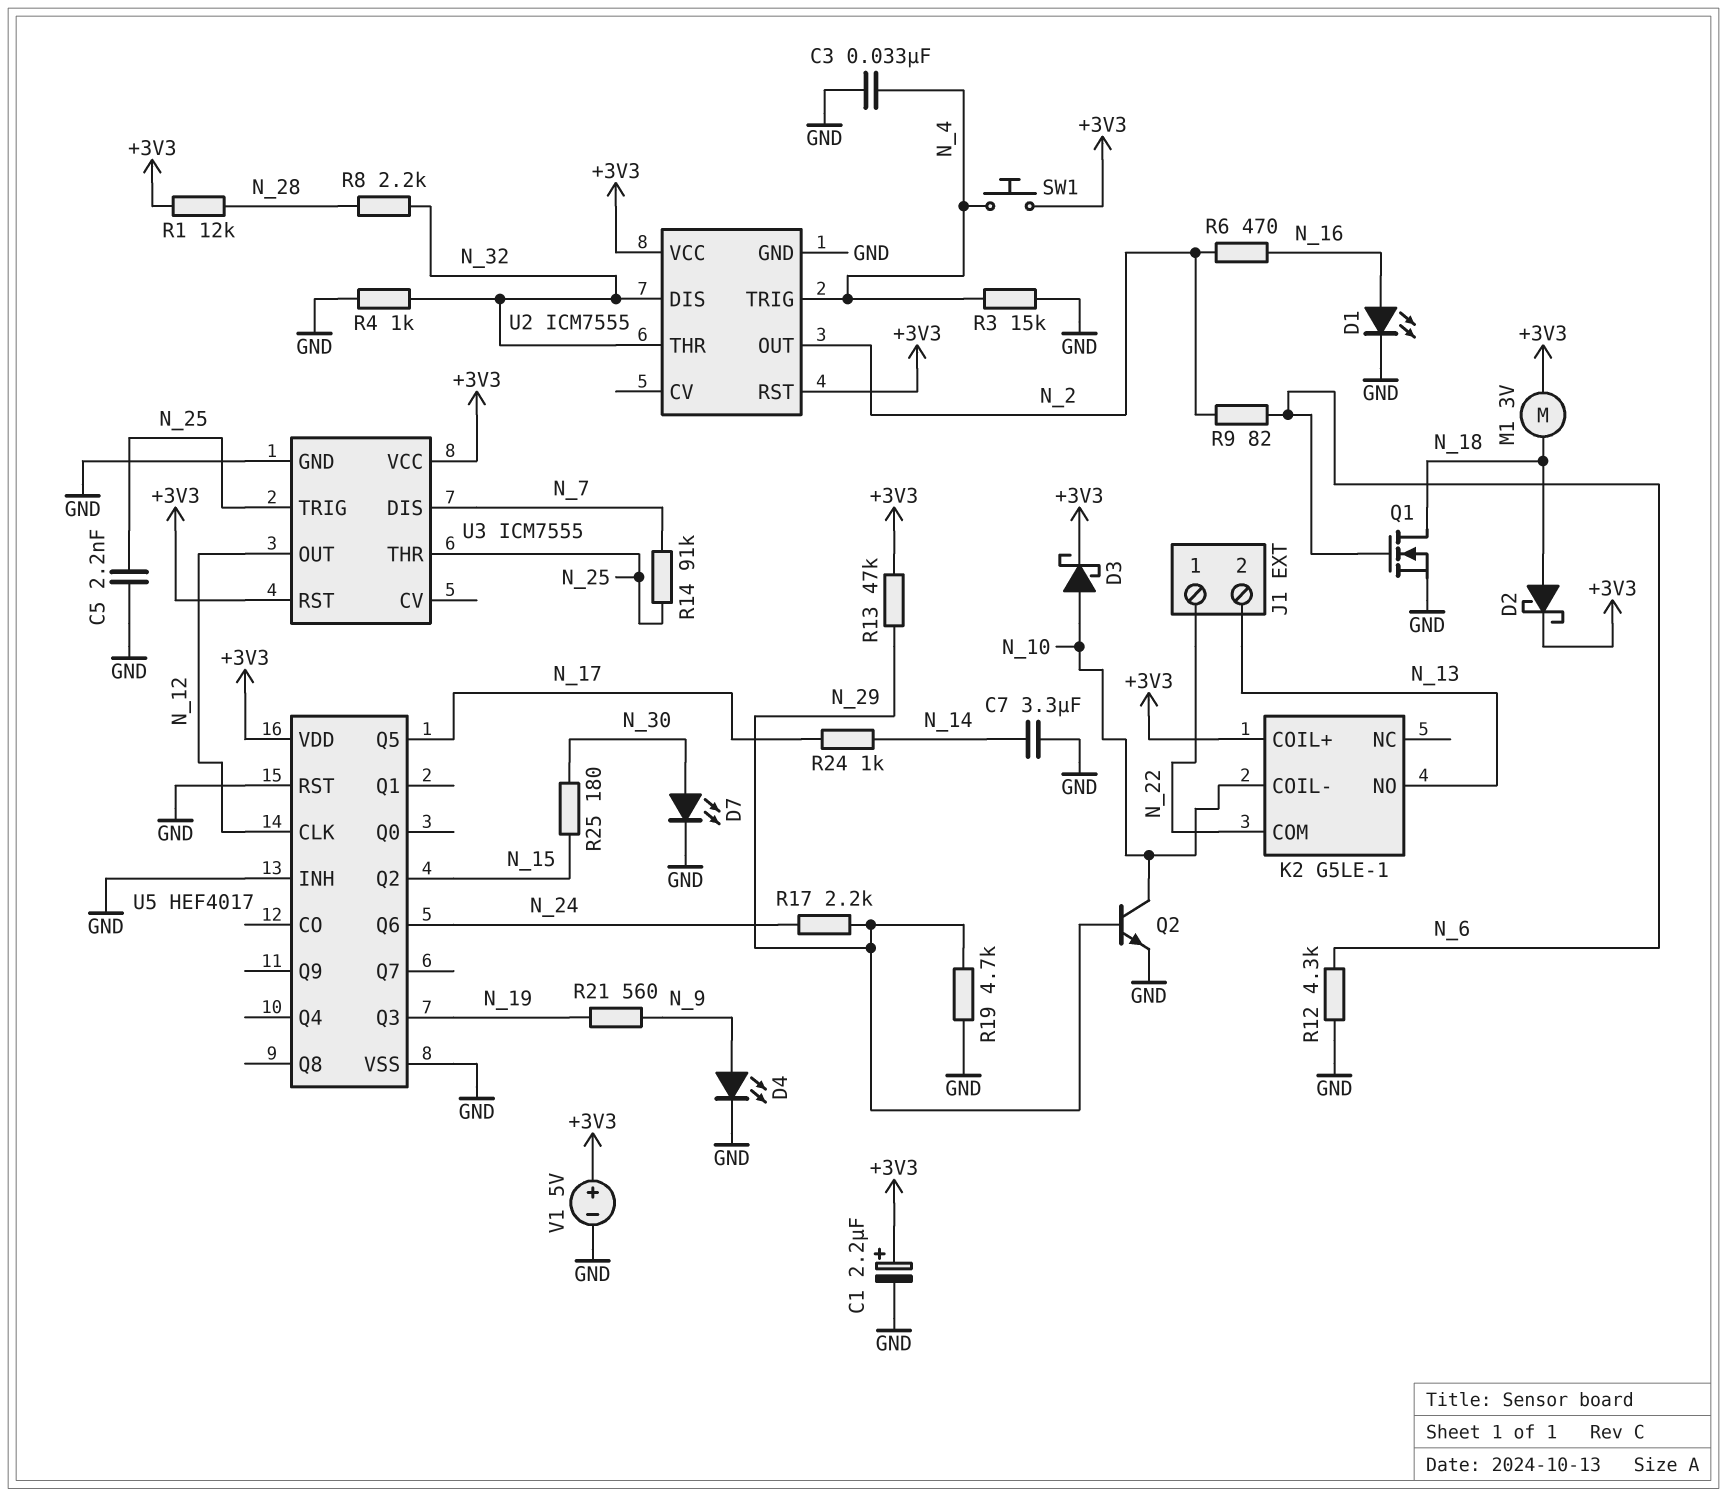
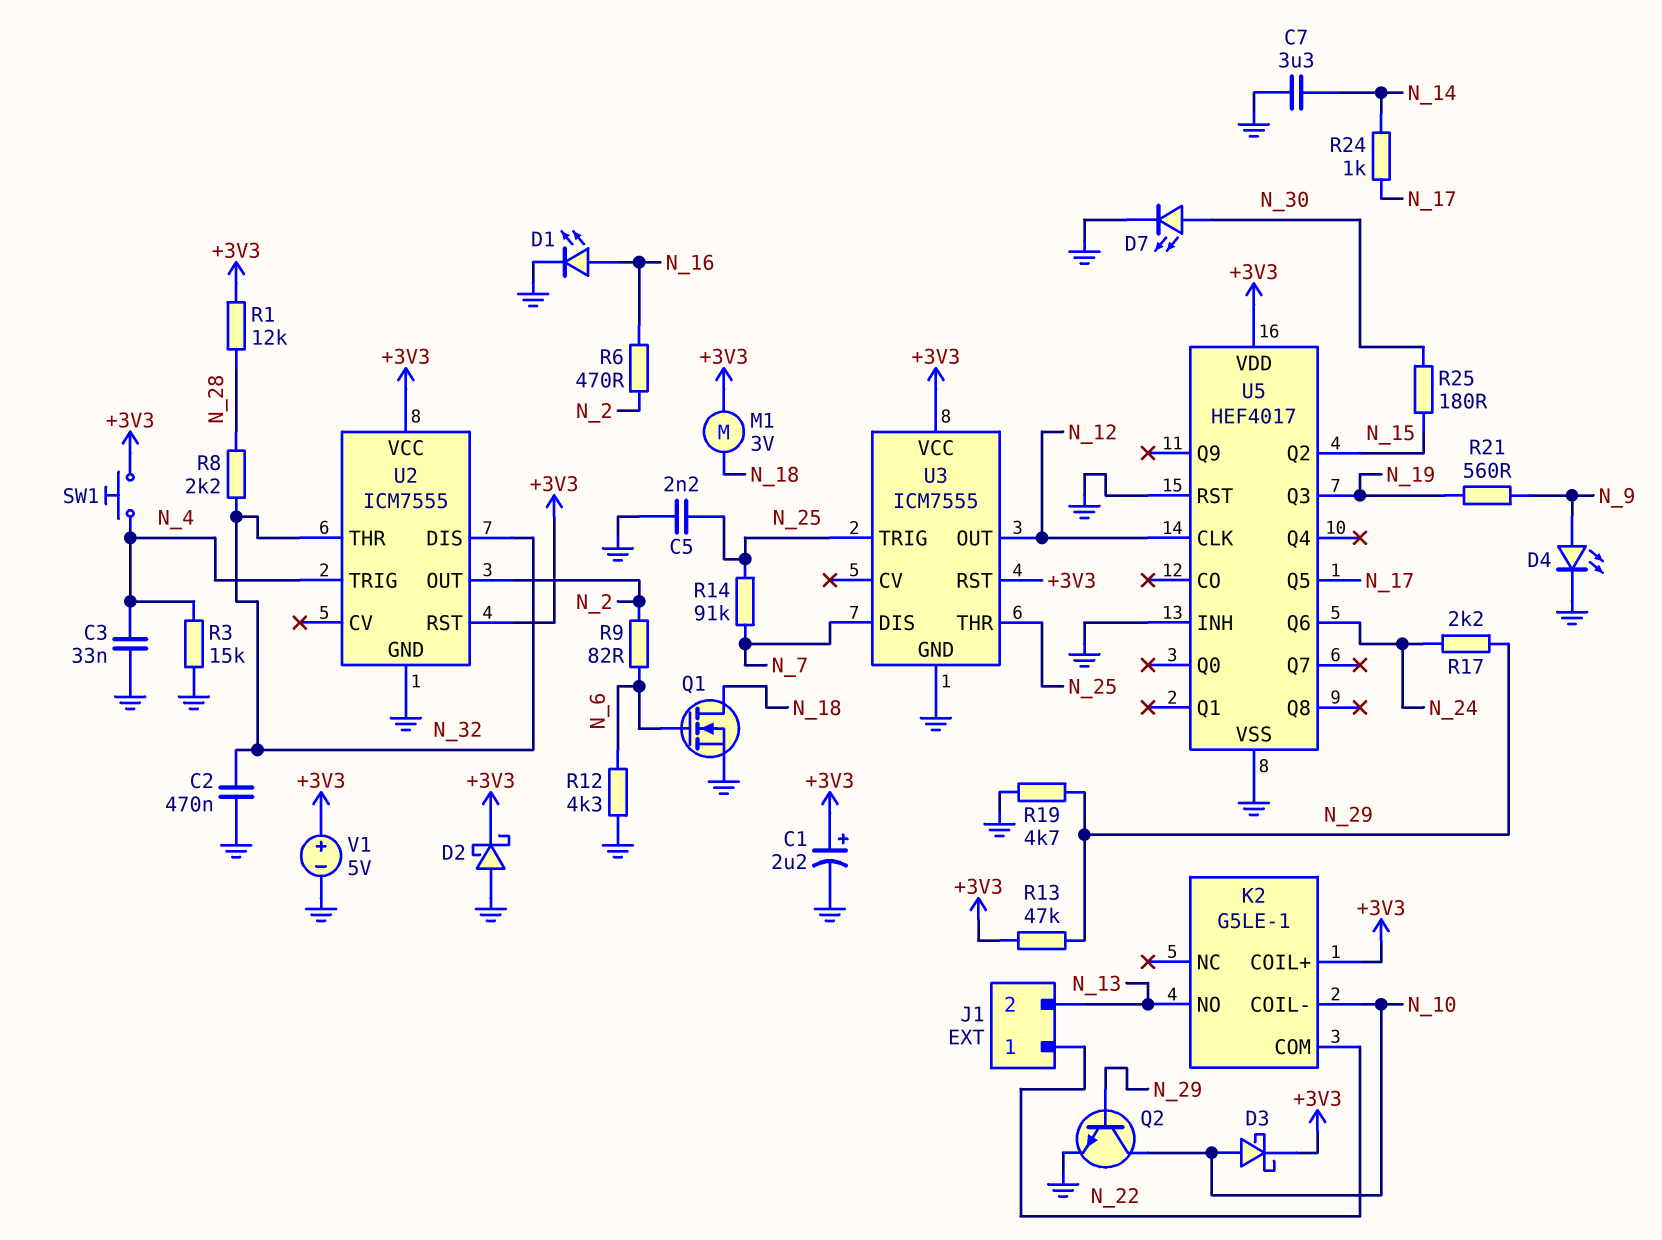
C2: none -> 470nF (GND, N_32)
D2: schottky (A N_18, K +3V3) -> schottky (A GND, K +3V3)
R4: 1k (GND, N_32) -> none

